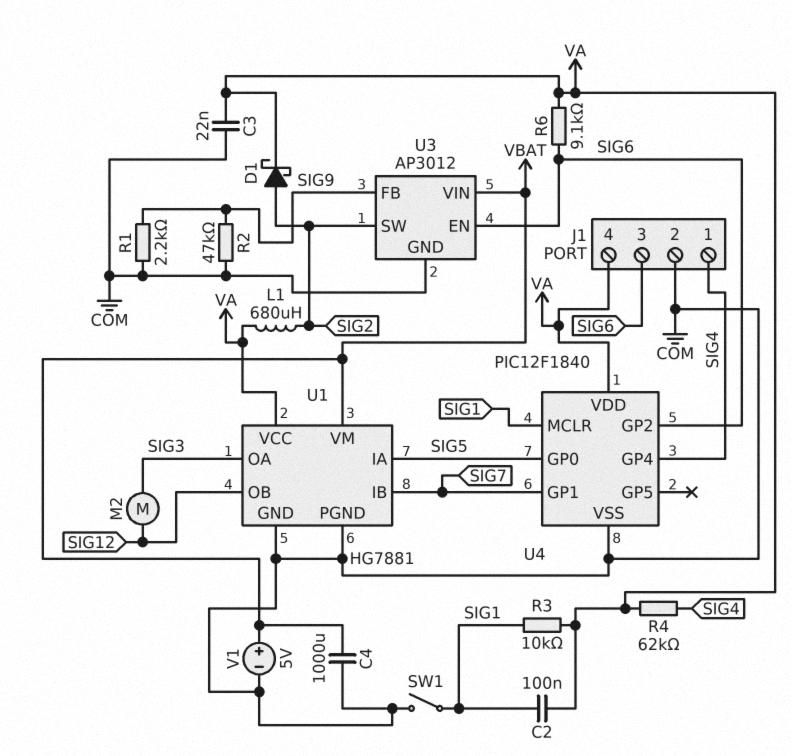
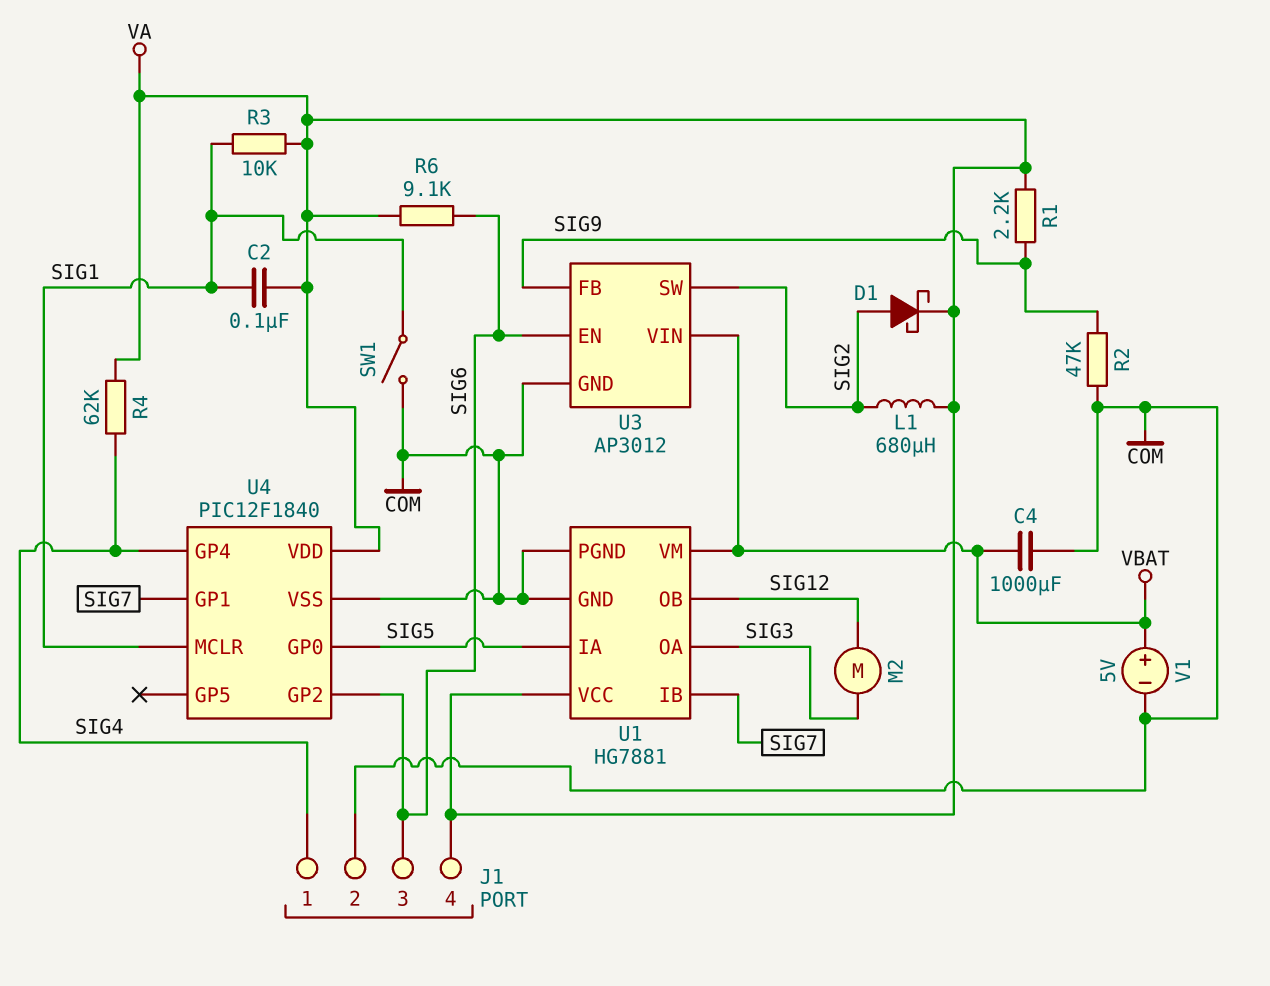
C3: 22nF (COM, VA) -> none
R1: 2.2k (COM, SIG9) -> 2.2k (SIG9, VA)

